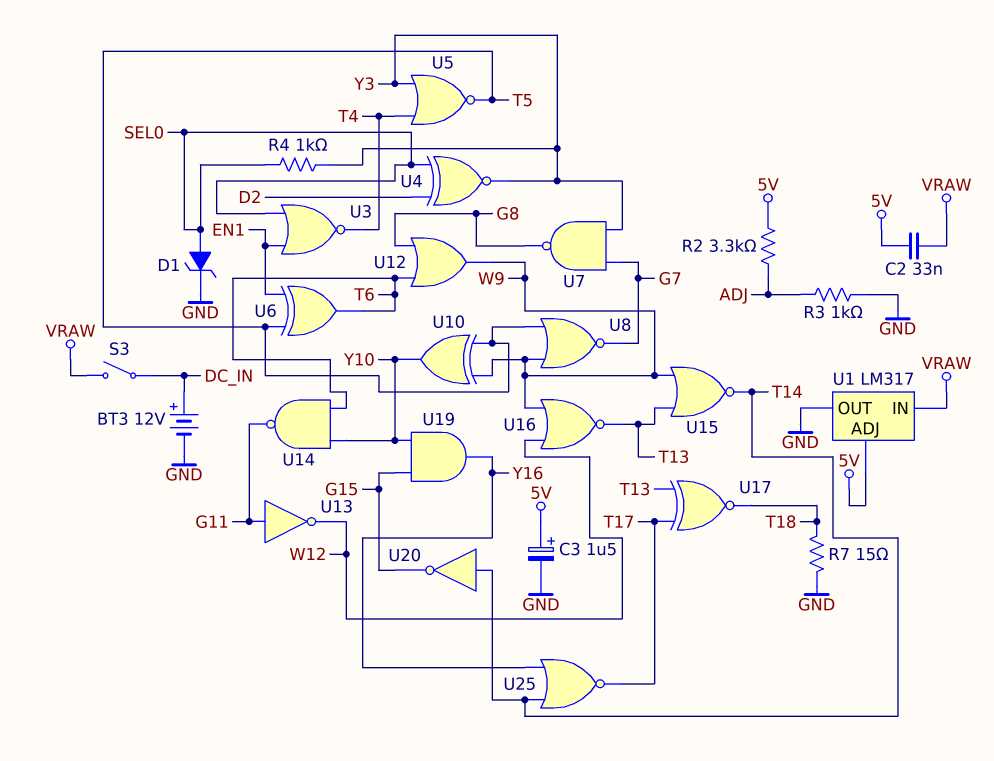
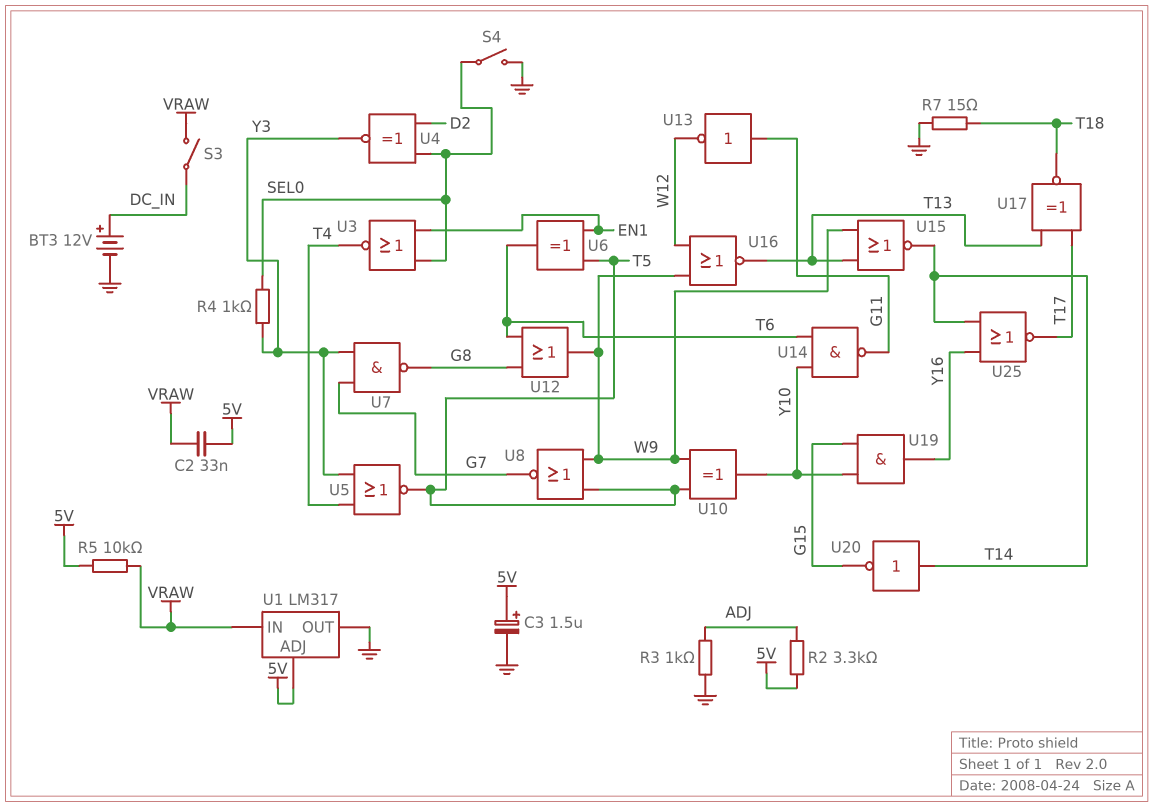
D1: zener (A SEL0, K GND) -> none
R5: none -> 10k (5V, VRAW)
S4: none -> switch (GND, SEL0)

